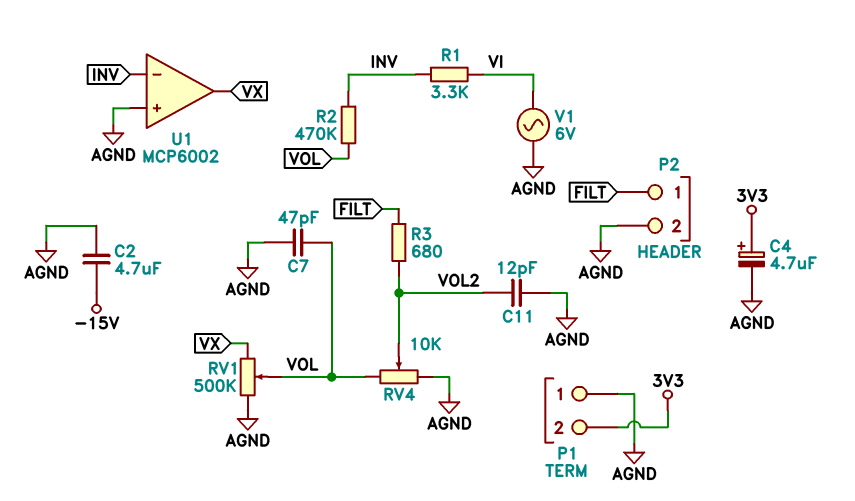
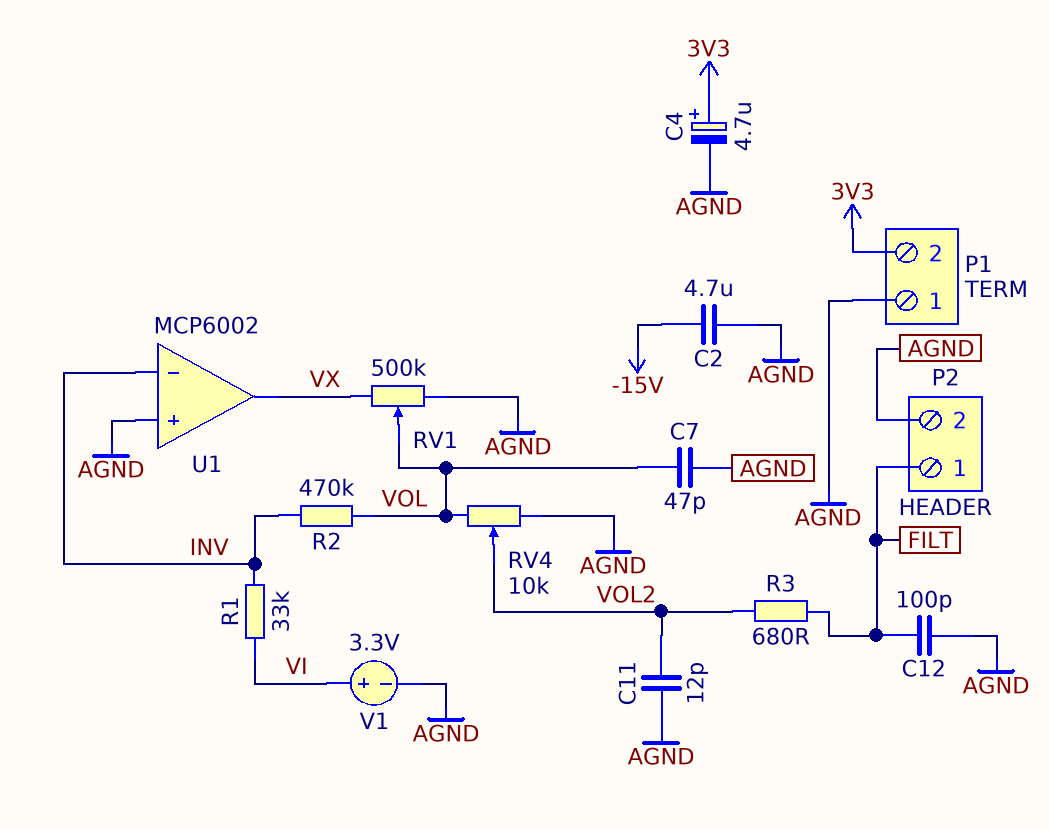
C12: none -> 100pF (AGND, FILT)
R1: 3.3k (INV, VI) -> 33k (INV, VI)
V1: AC 6V (AGND, VI) -> 3.3V (plus VI, minus AGND)

